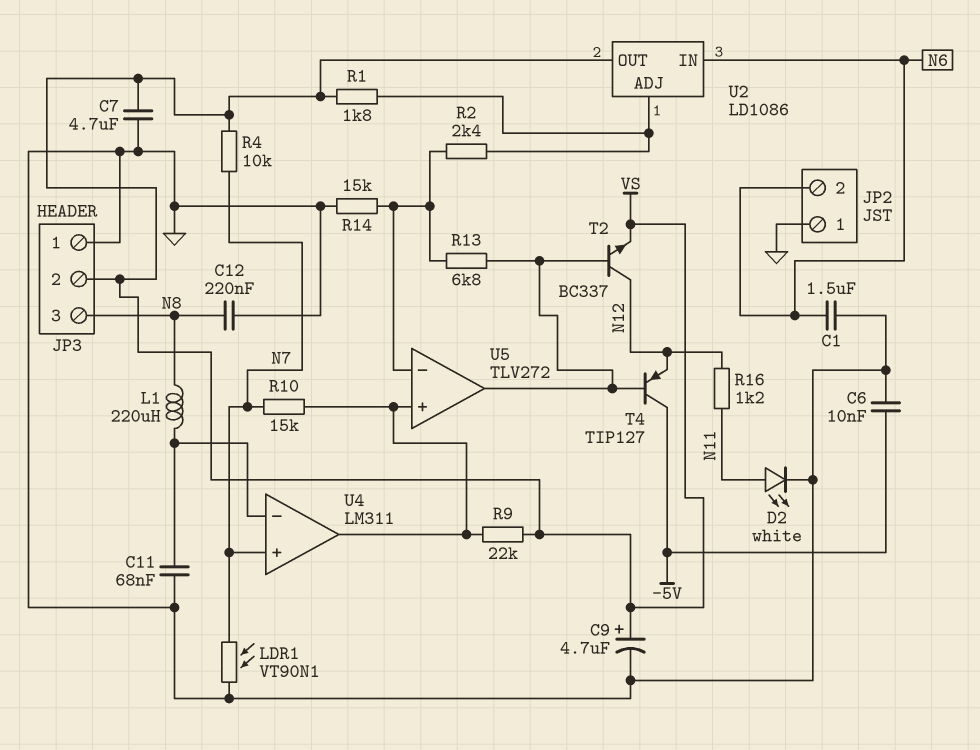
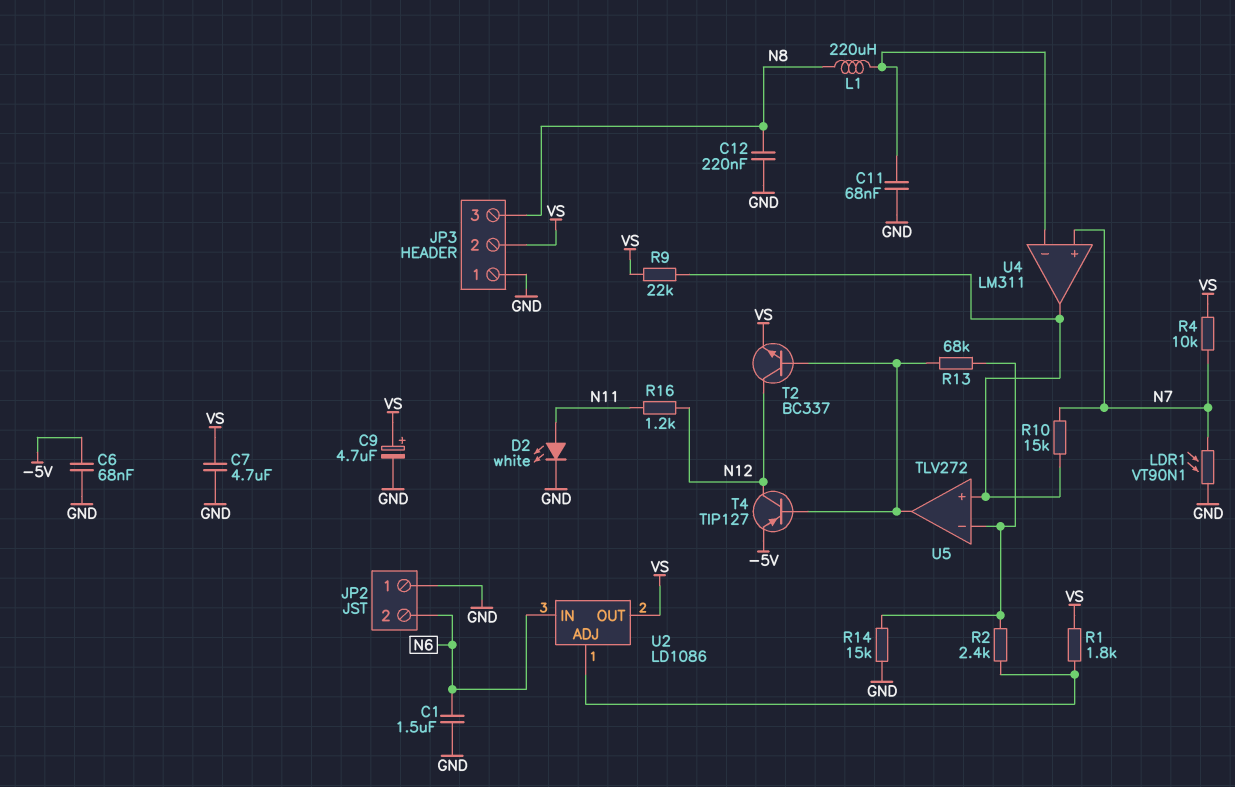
C6: 10nF (-5V, GND) -> 68nF (-5V, GND)
R13: 6.8k (U5/in-, U5/out) -> 68k (U5/in-, U5/out)
T4: PNP TIP127 (B U5/out, C -5V, E N12) -> PNP TIP127 (B U5/out, C N12, E -5V)

